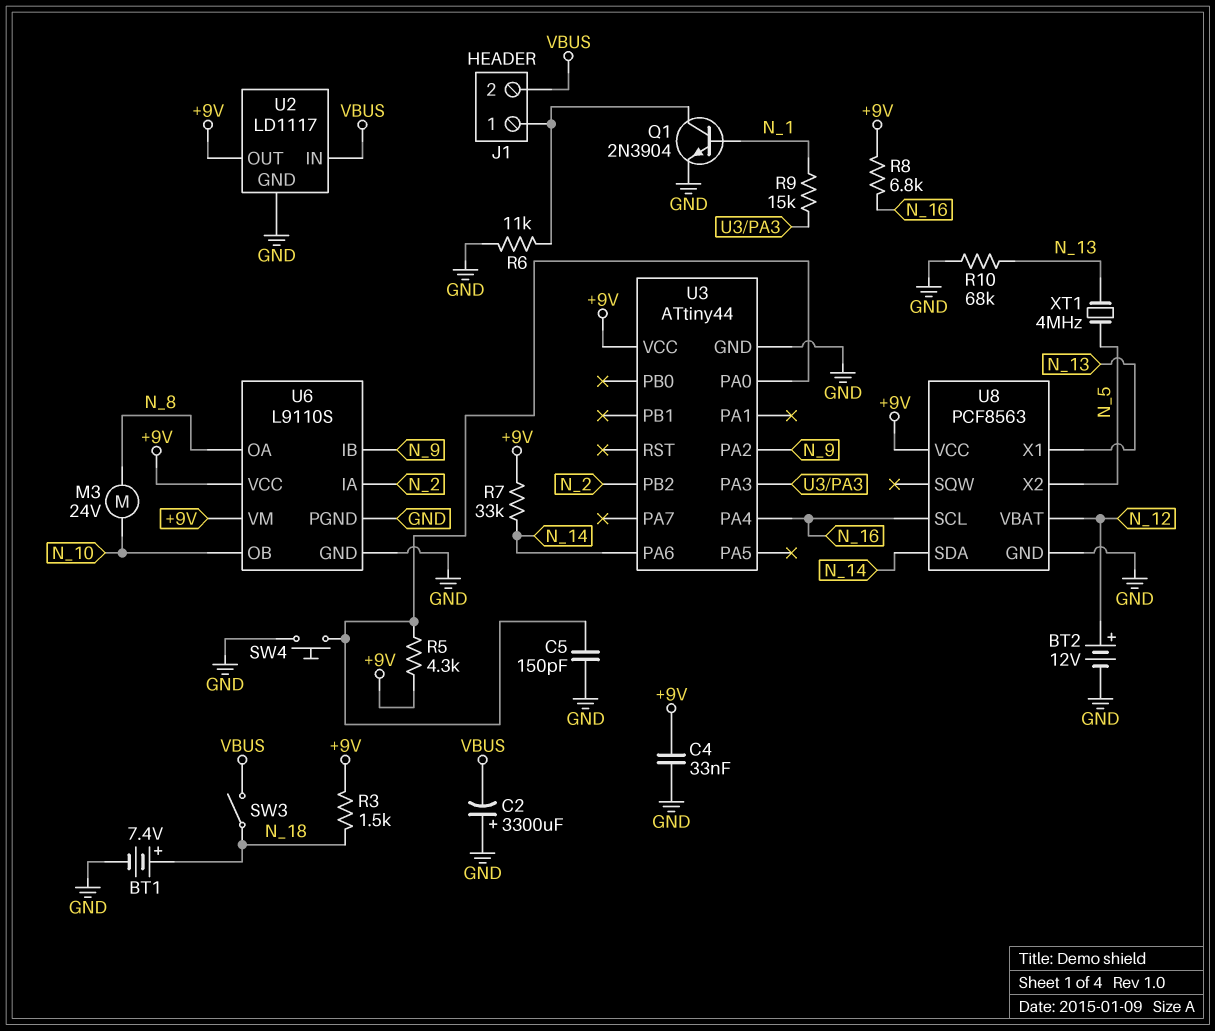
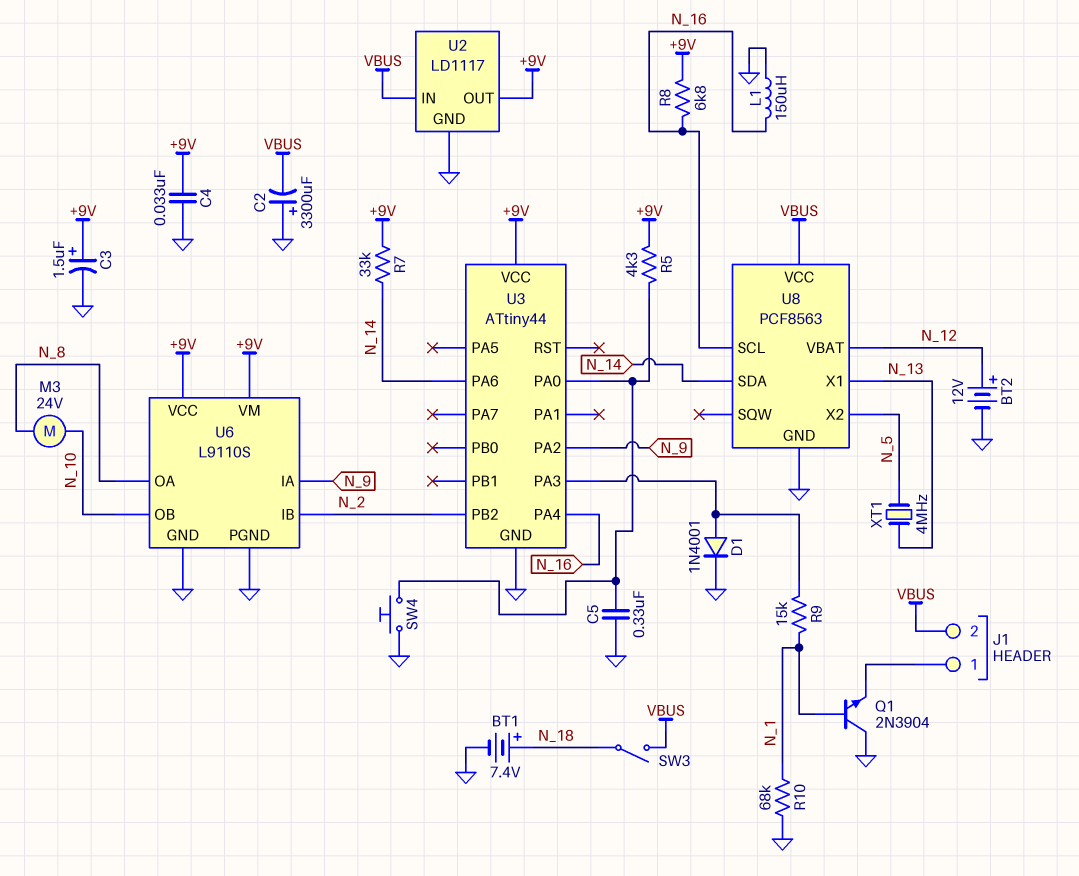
C3: none -> 1.5uF (plus +9V, minus GND)
C5: 150pF (GND, U3/PA0) -> 330nF (GND, U3/PA0)
D1: none -> diode 1N4001 (A U3/PA3, K GND)
L1: none -> 150uH (GND, N_16)
Q1: NPN 2N3904 (B N_1, C J1/1, E GND) -> NPN 2N3904 (B N_1, C GND, E J1/1)
R3: 1.5k (+9V, N_18) -> none
R6: 11k (GND, J1/1) -> none
R10: 68k (GND, N_13) -> 68k (GND, N_1)
U6 pin IA: N_2 -> N_9
U6 pin IB: N_9 -> N_2
U8 pin VCC: +9V -> VBUS

